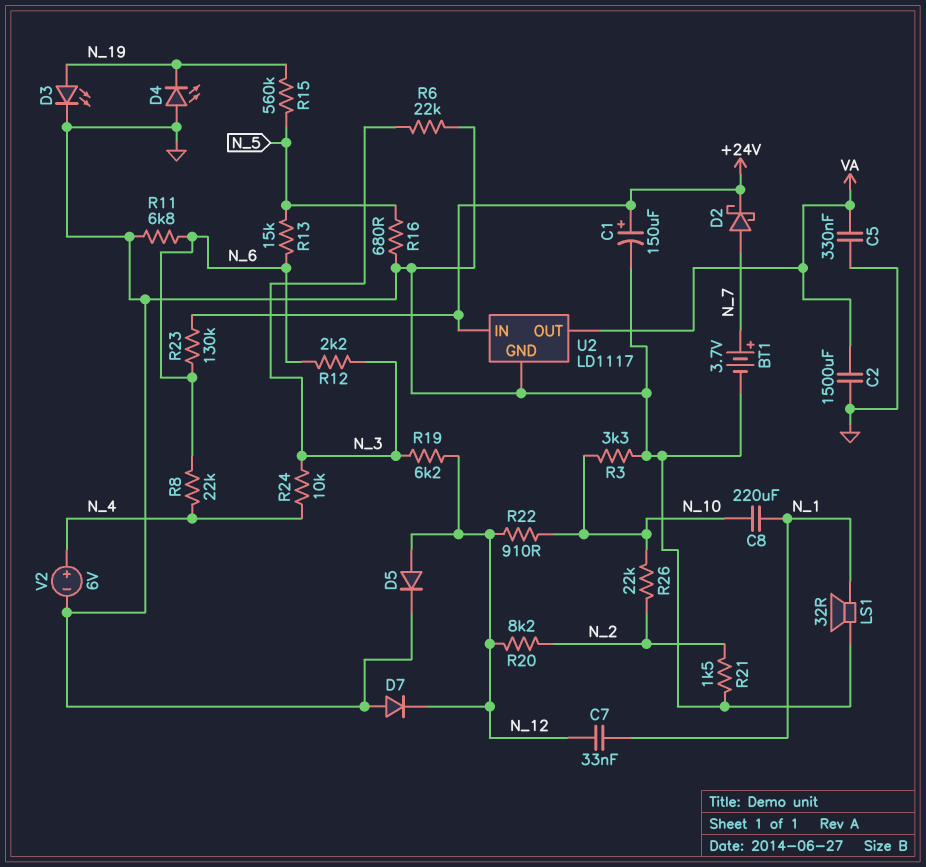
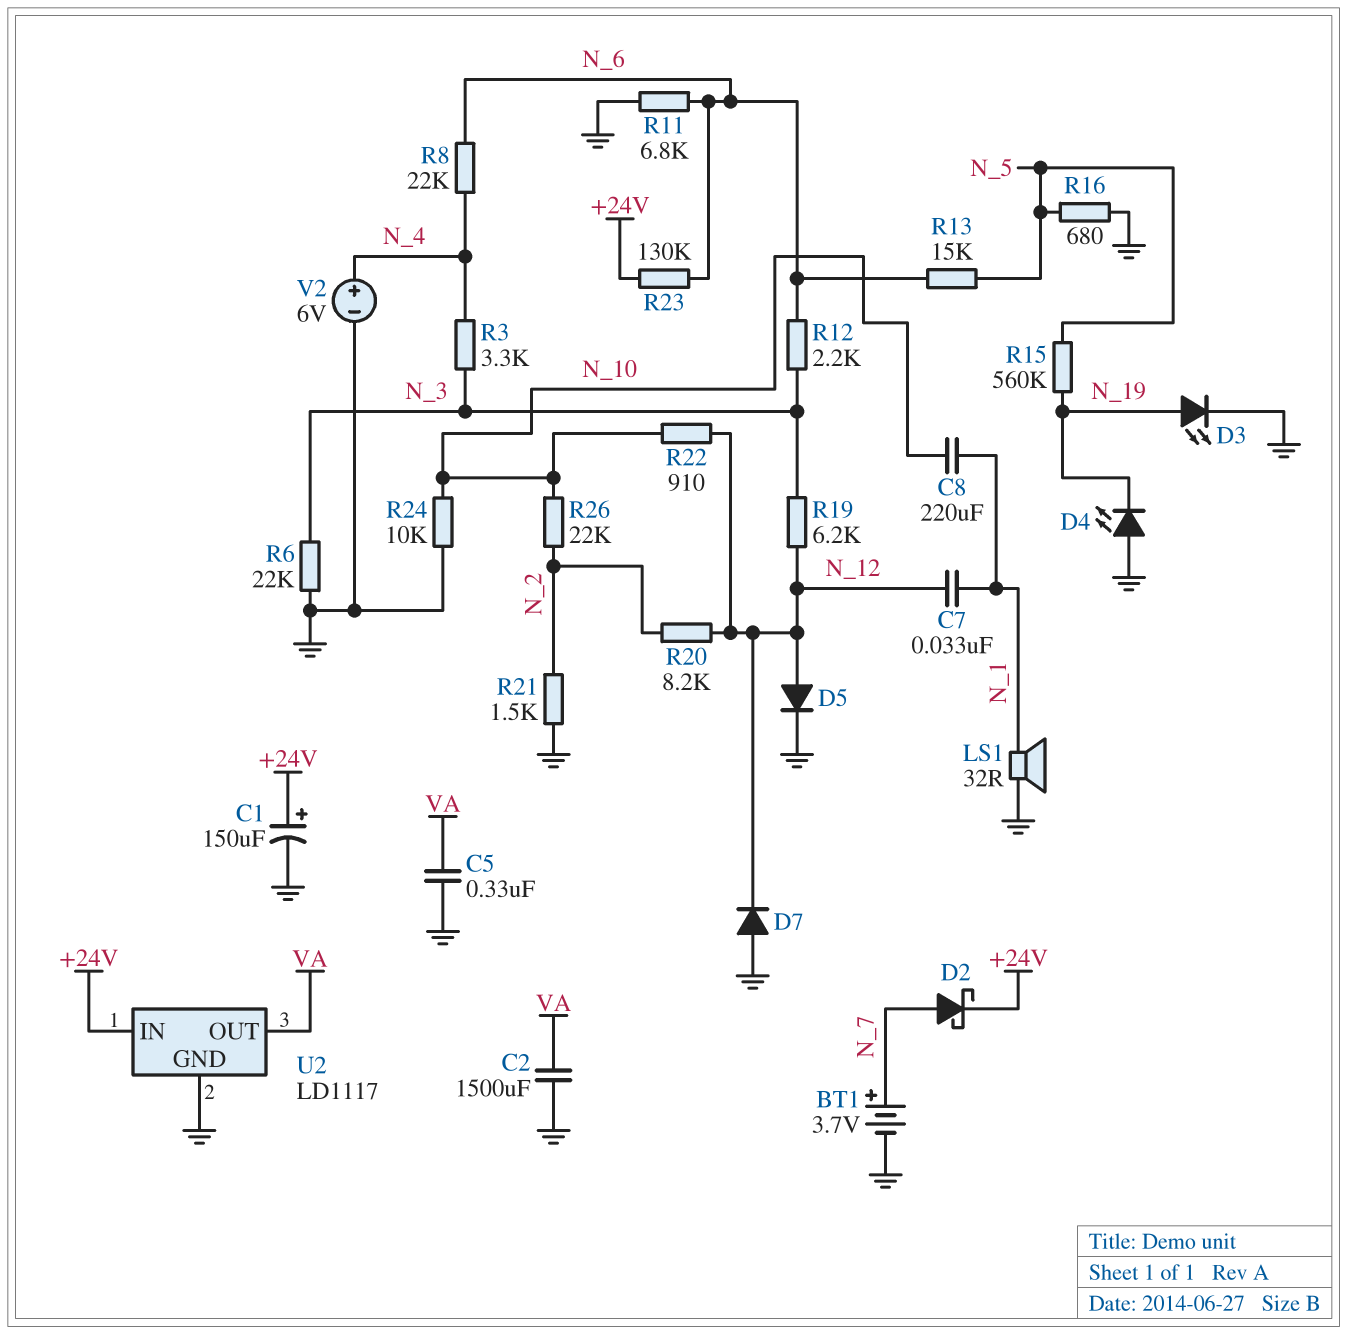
R3: 3.3k (GND, N_10) -> 3.3k (N_3, N_4)
R24: 10k (N_3, N_4) -> 10k (GND, N_10)

